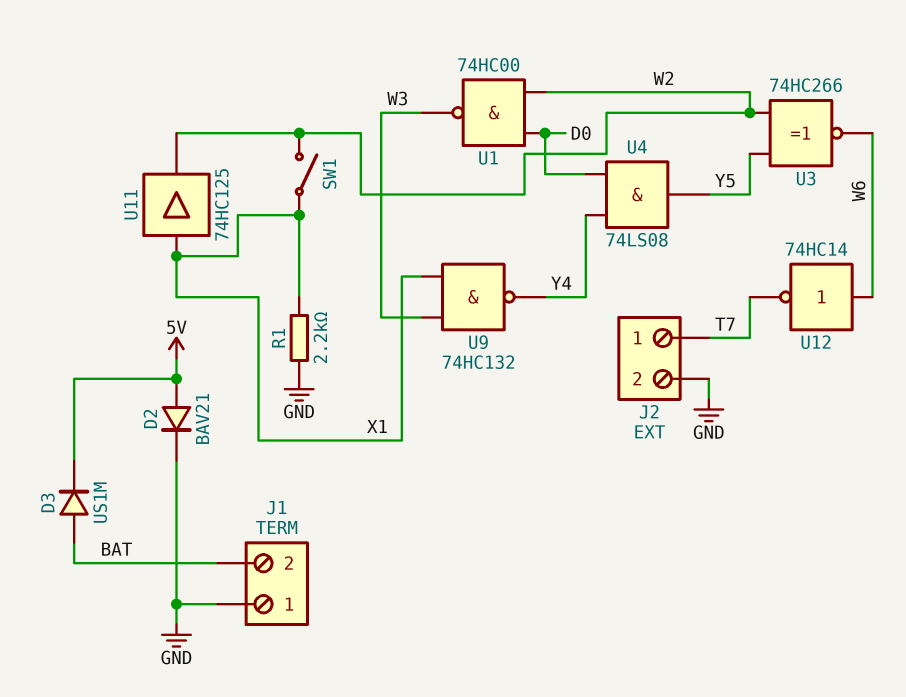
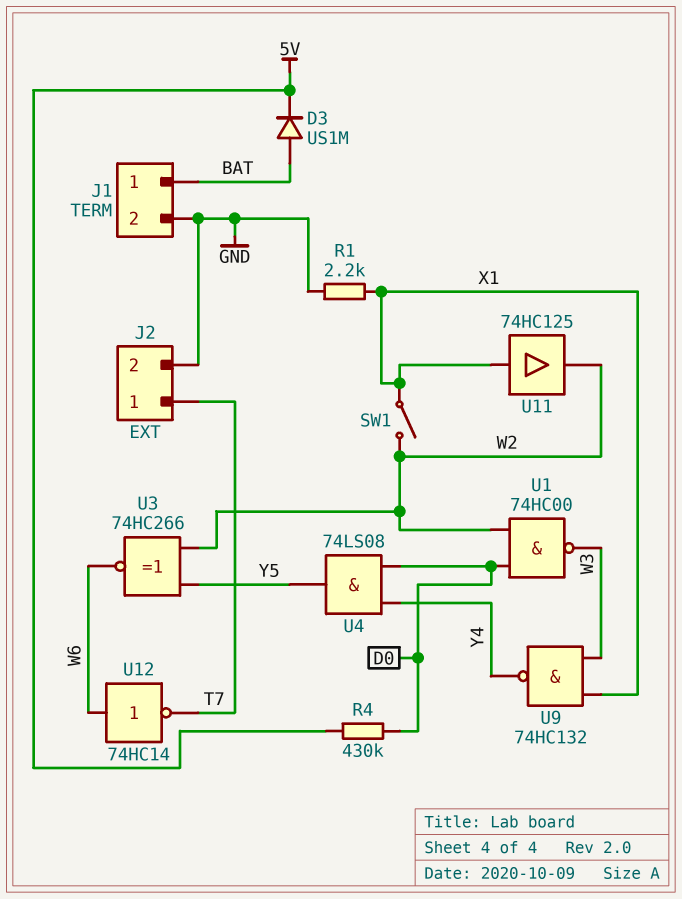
D2: diode BAV21 (A 5V, K GND) -> none
J1 pin 1: GND -> BAT
J1 pin 2: BAT -> GND
R4: none -> 430k (5V, D0)

